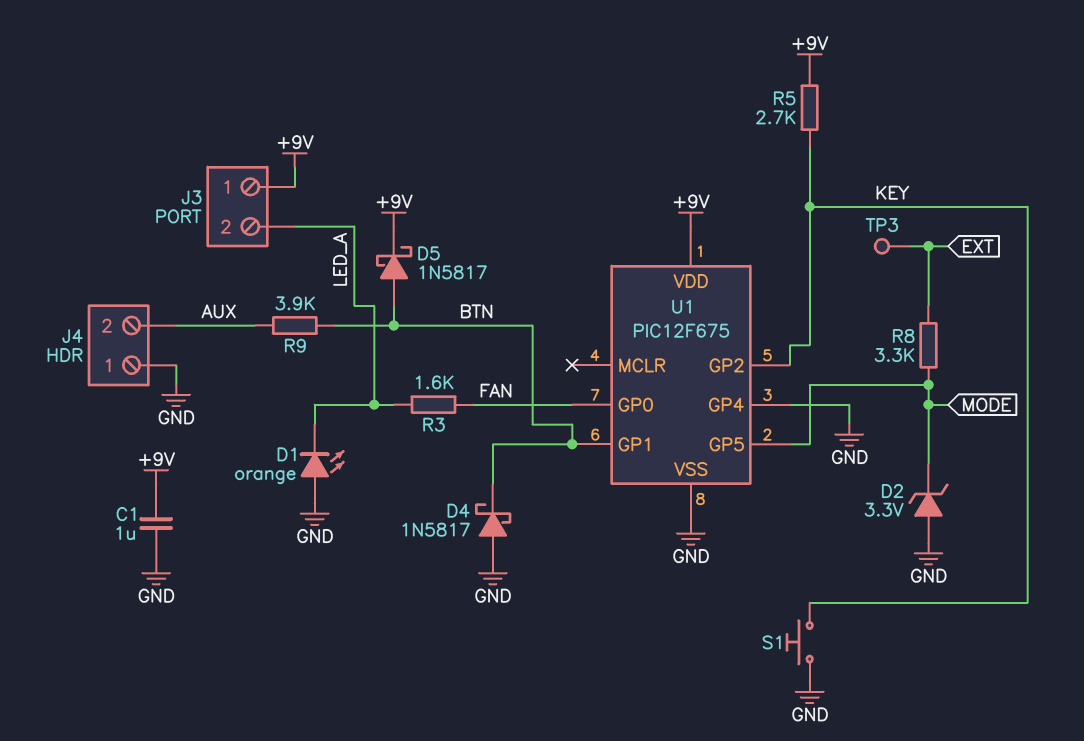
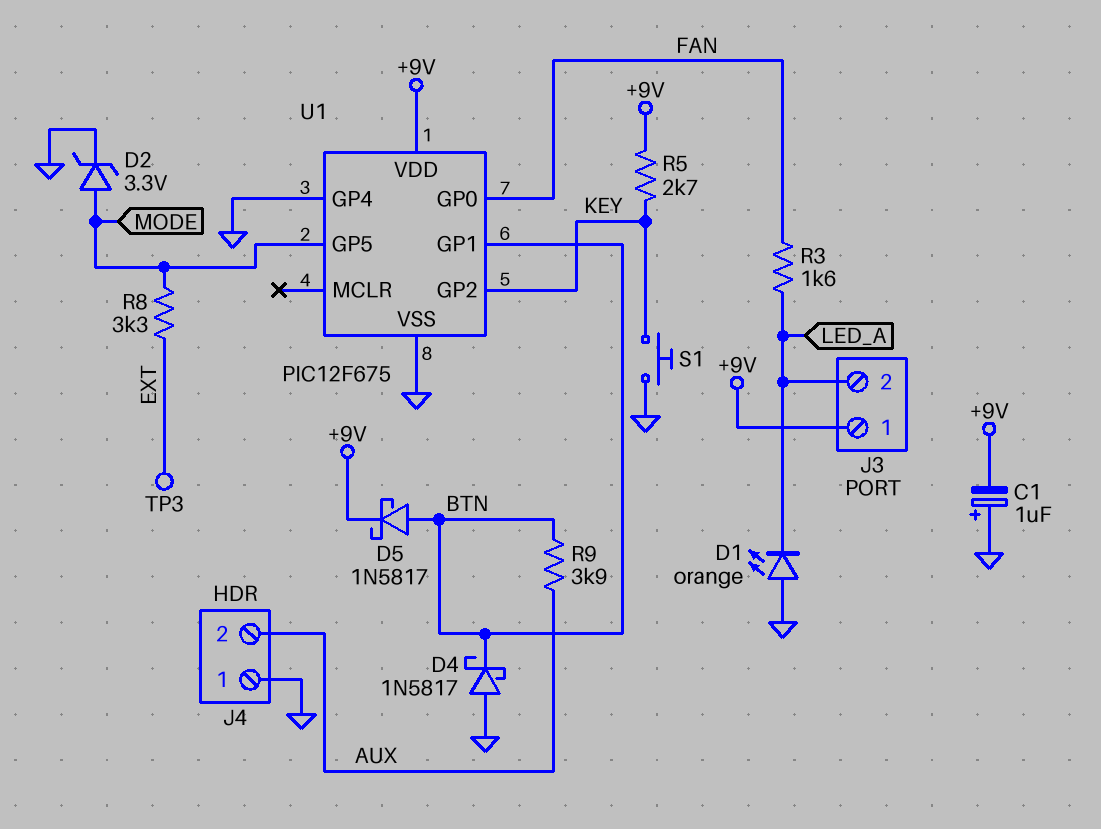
C1: 1uF (+9V, GND) -> 1uF (plus GND, minus +9V)
D2: zener 3.3V (A GND, K MODE) -> zener 3.3V (A MODE, K GND)

